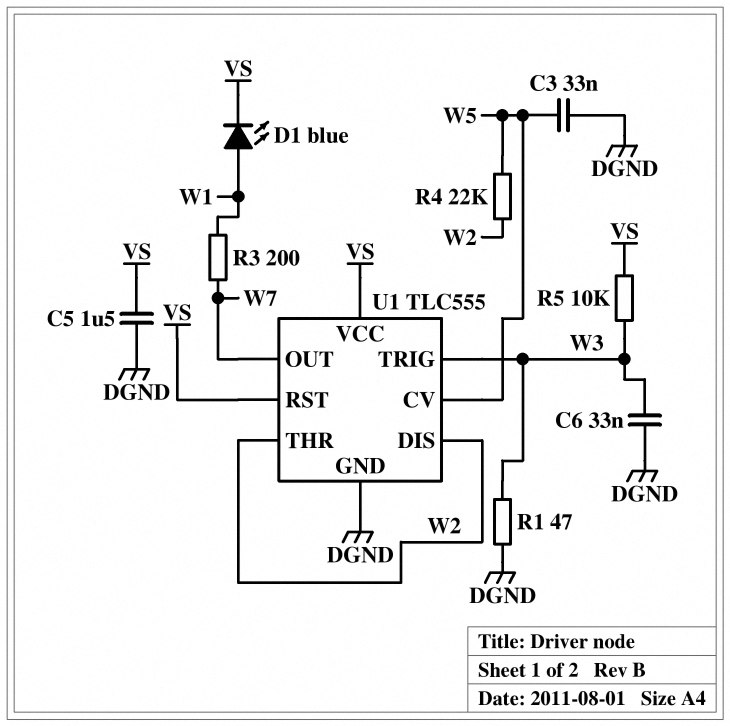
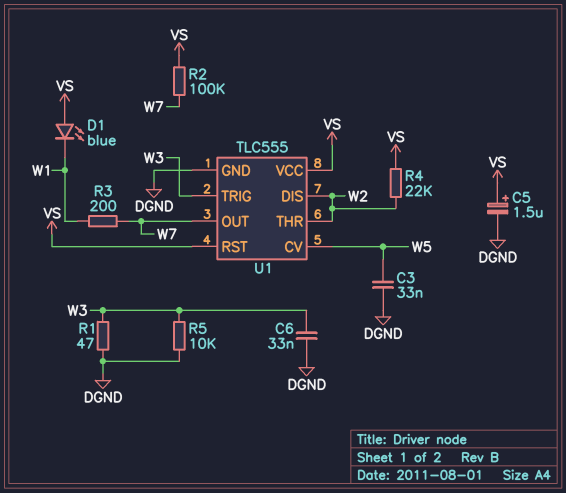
C5: 1.5uF (DGND, VS) -> 1.5uF (plus VS, minus DGND)
D1: LED blue (A W1, K VS) -> LED blue (A VS, K W1)
R2: none -> 100k (VS, W7)
R4: 22k (W2, W5) -> 22k (VS, W2)
R5: 10k (VS, W3) -> 10k (DGND, W3)

